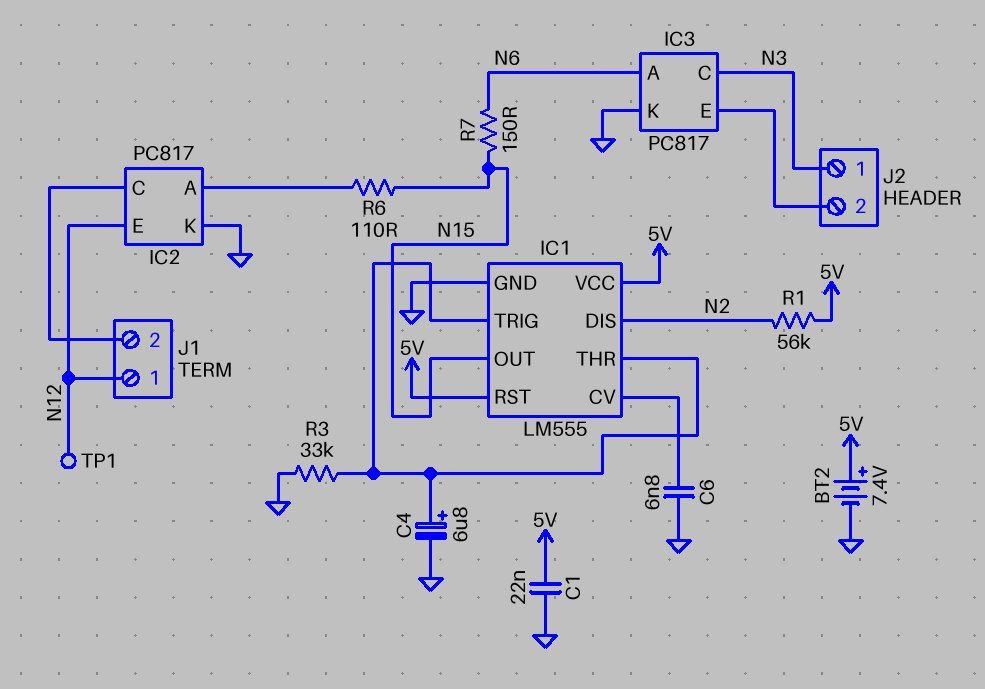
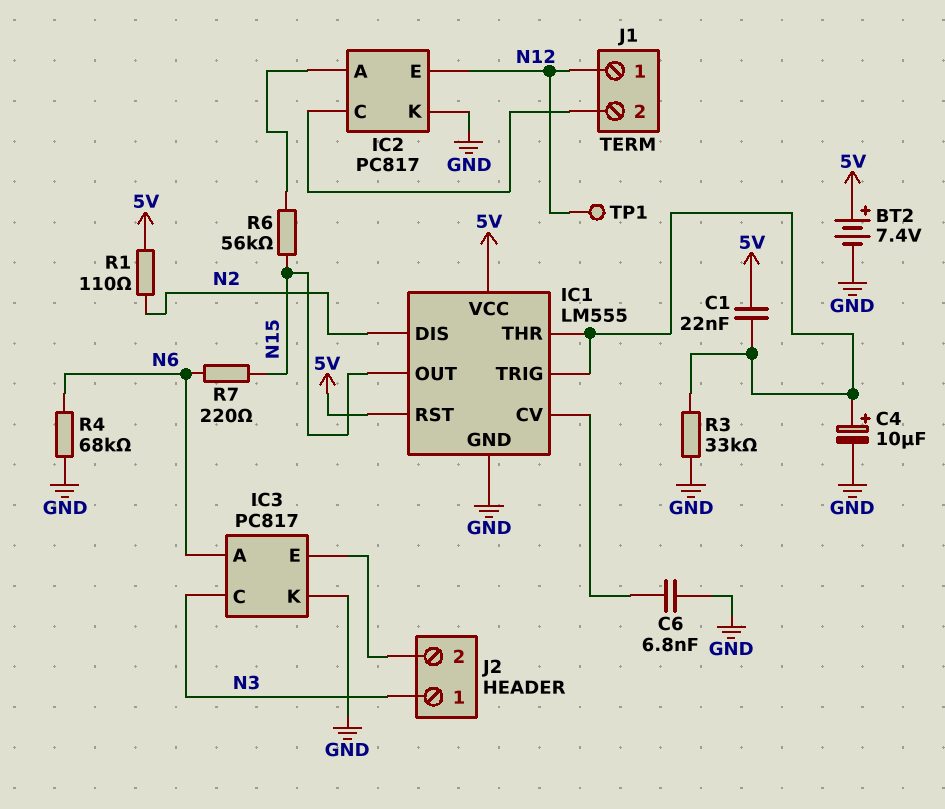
C1: 22nF (5V, GND) -> 22nF (5V, IC1/THR)
C4: 6.8uF (plus IC1/THR, minus GND) -> 10uF (plus IC1/THR, minus GND)
R1: 56k (5V, N2) -> 110 (5V, N2)
R4: none -> 68k (GND, N6)
R6: 110 (IC2/A, N15) -> 56k (IC2/A, N15)
R7: 150 (N6, N15) -> 220 (N6, N15)

